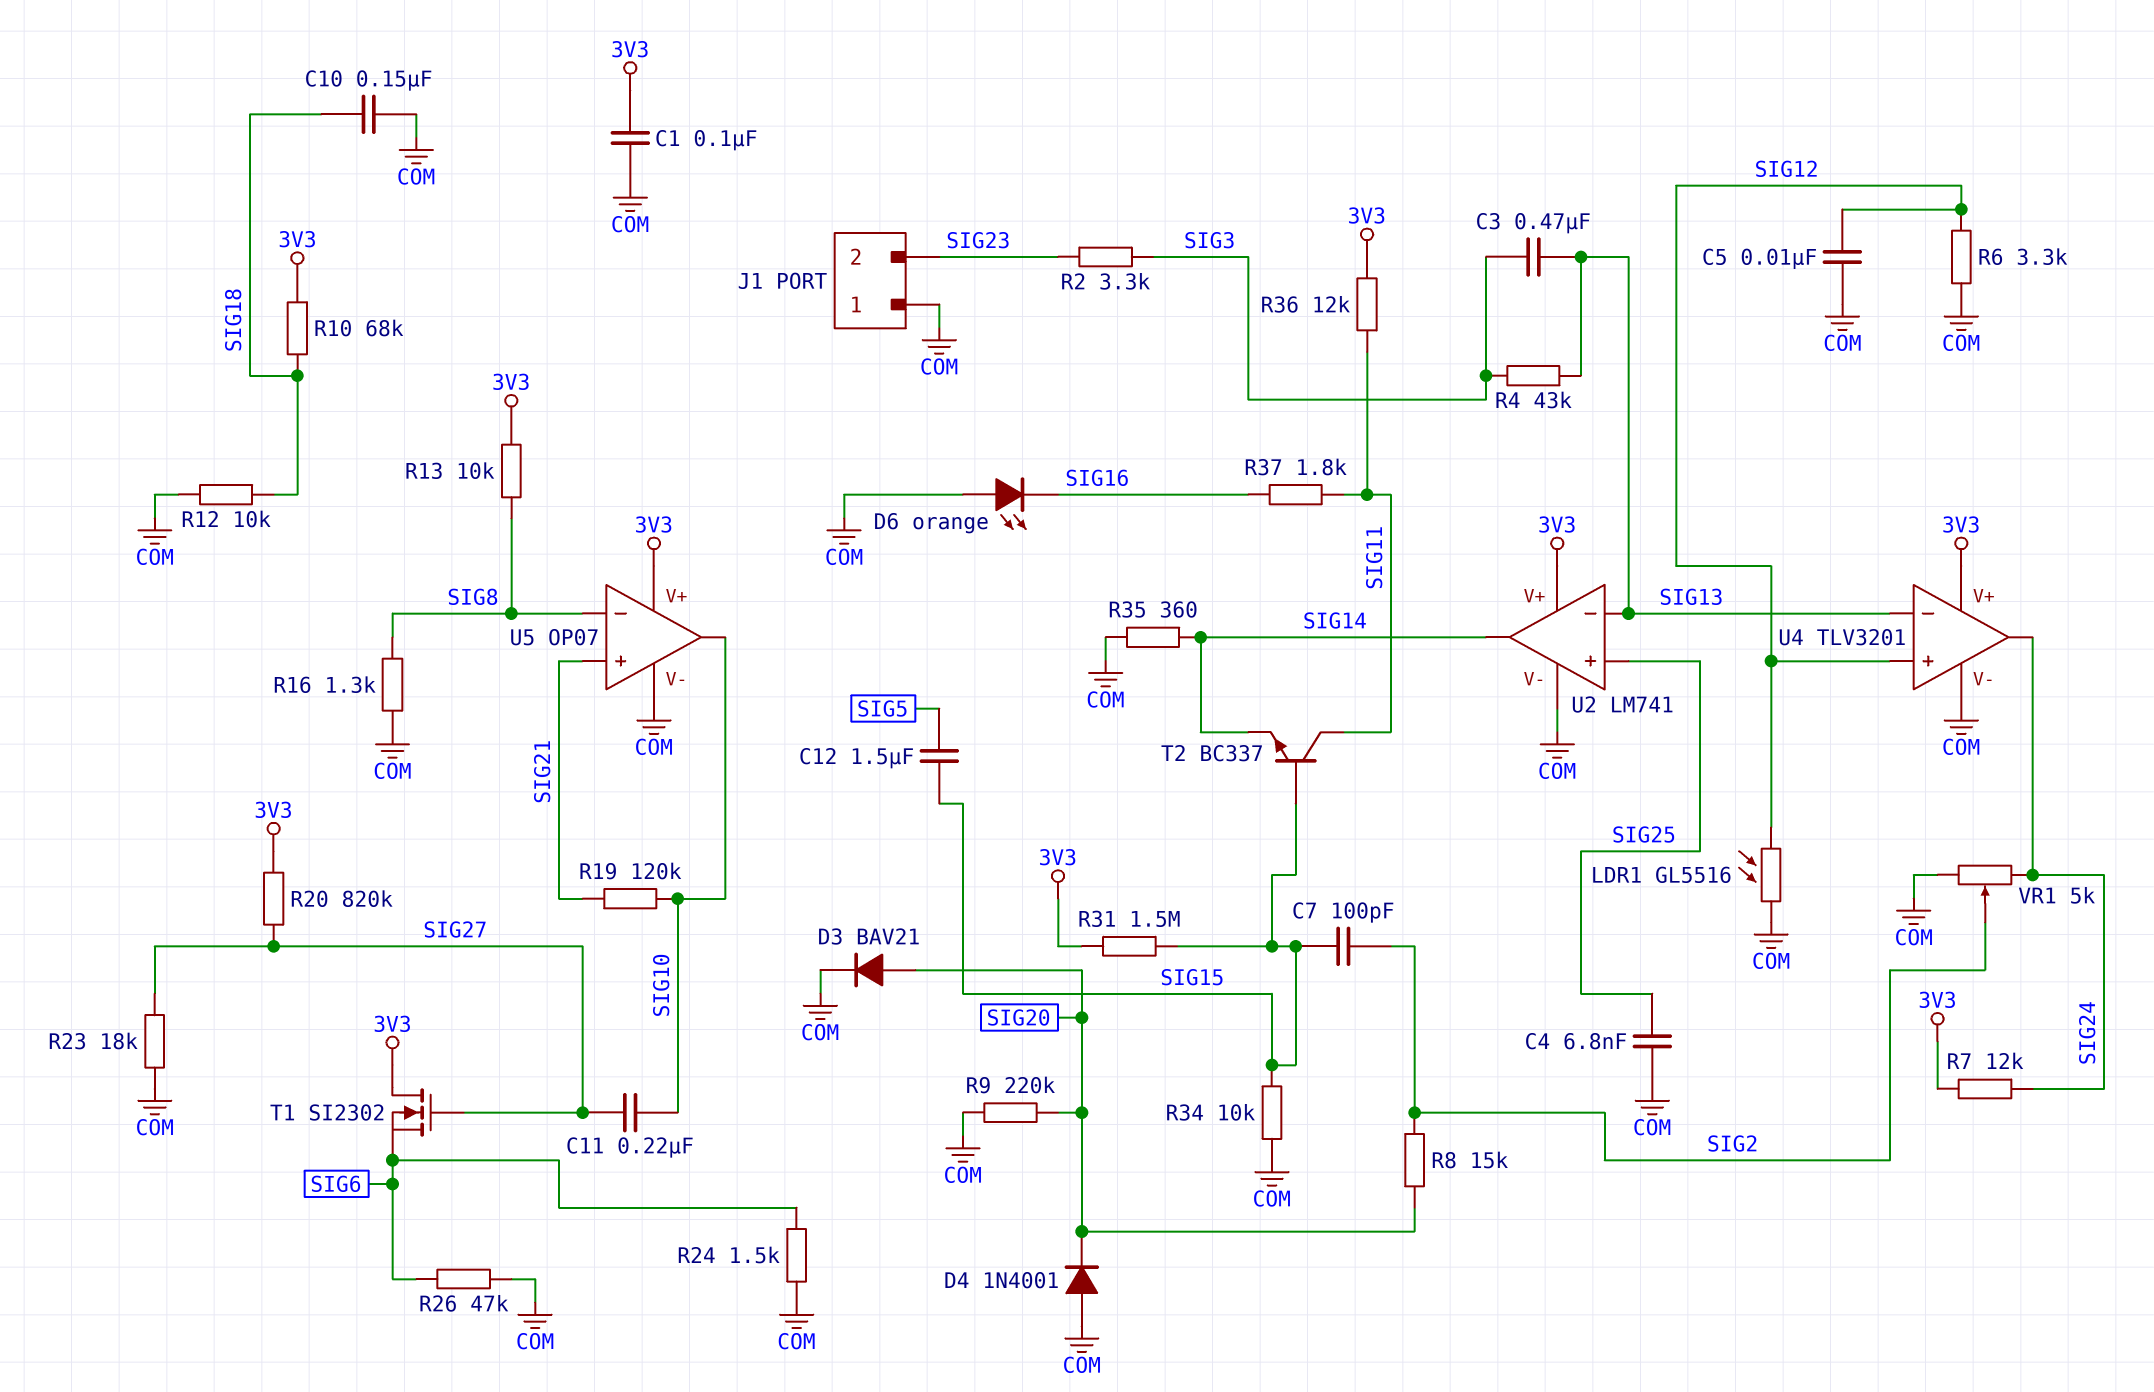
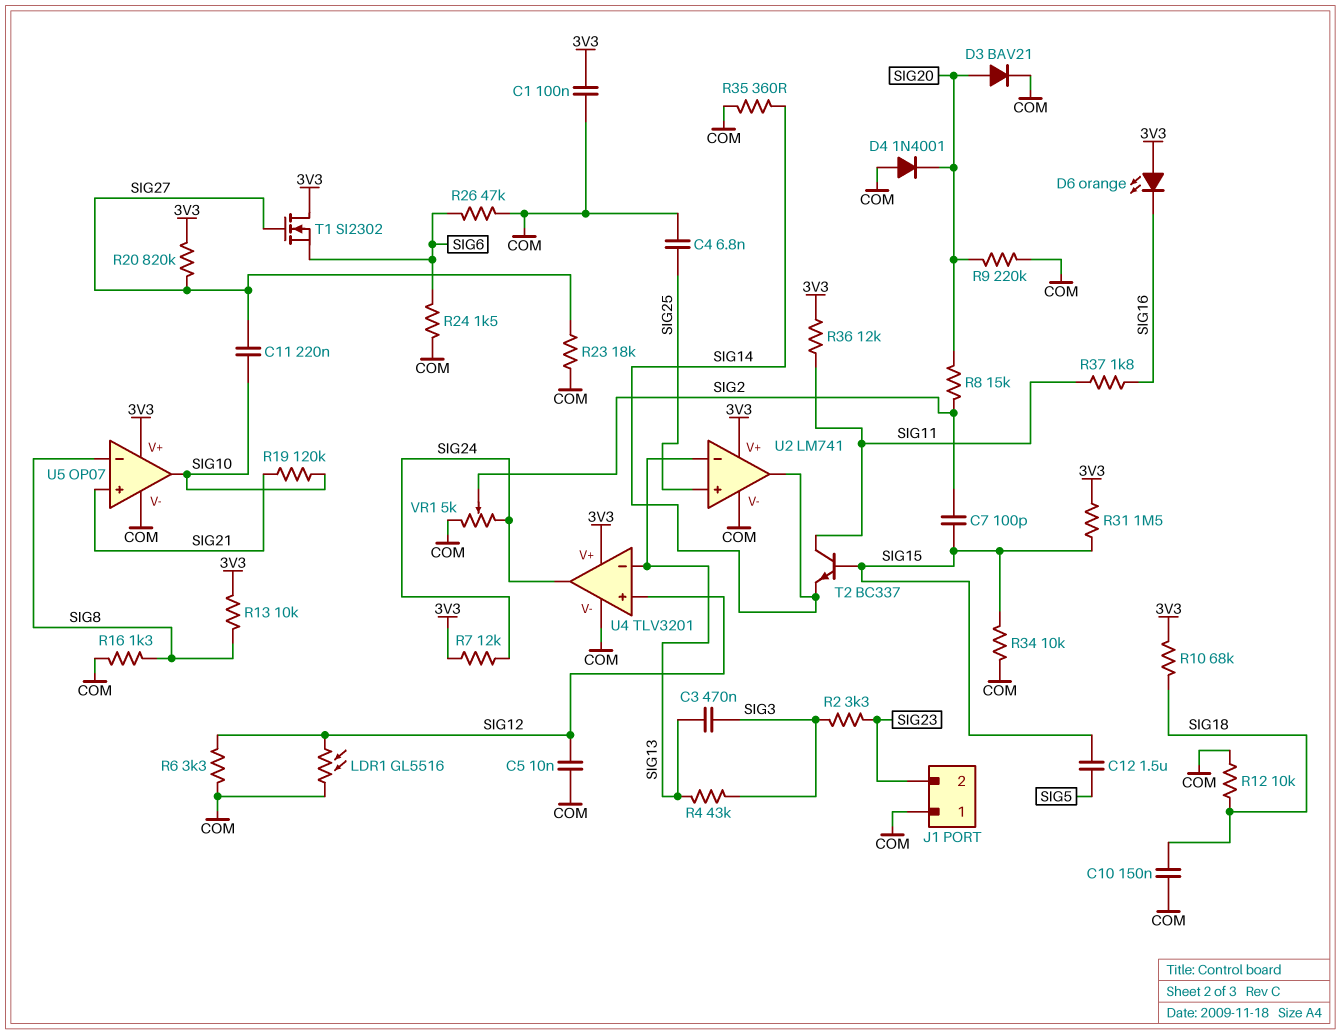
D6: LED orange (A COM, K SIG16) -> LED orange (A 3V3, K SIG16)

